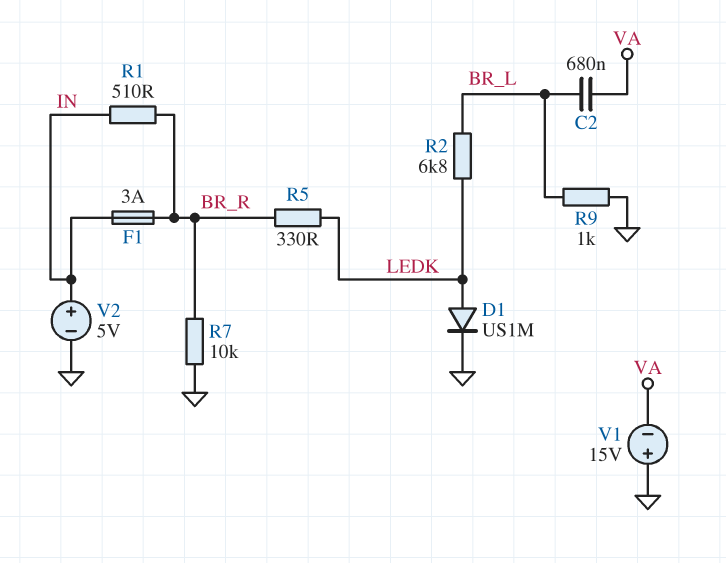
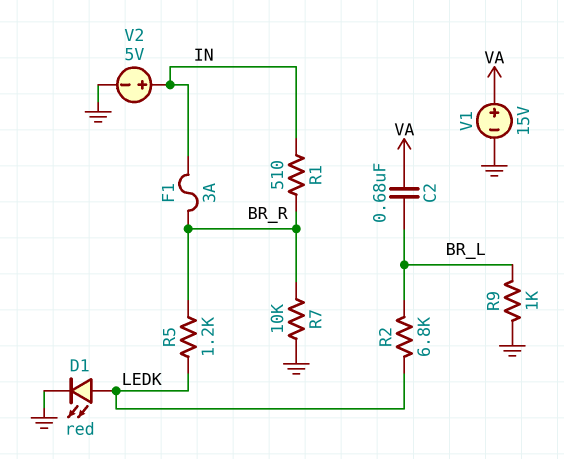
D1: diode US1M (A LEDK, K GND) -> LED red (A LEDK, K GND)
R5: 330 (BR_R, LEDK) -> 1.2k (BR_R, LEDK)
V1: 15V (plus GND, minus VA) -> 15V (plus VA, minus GND)

